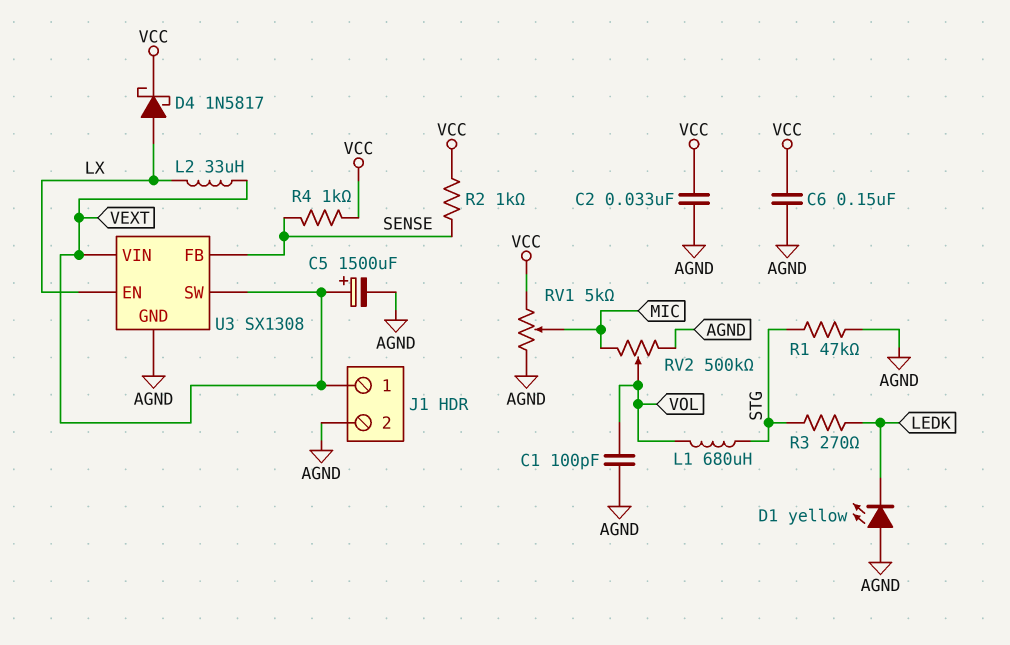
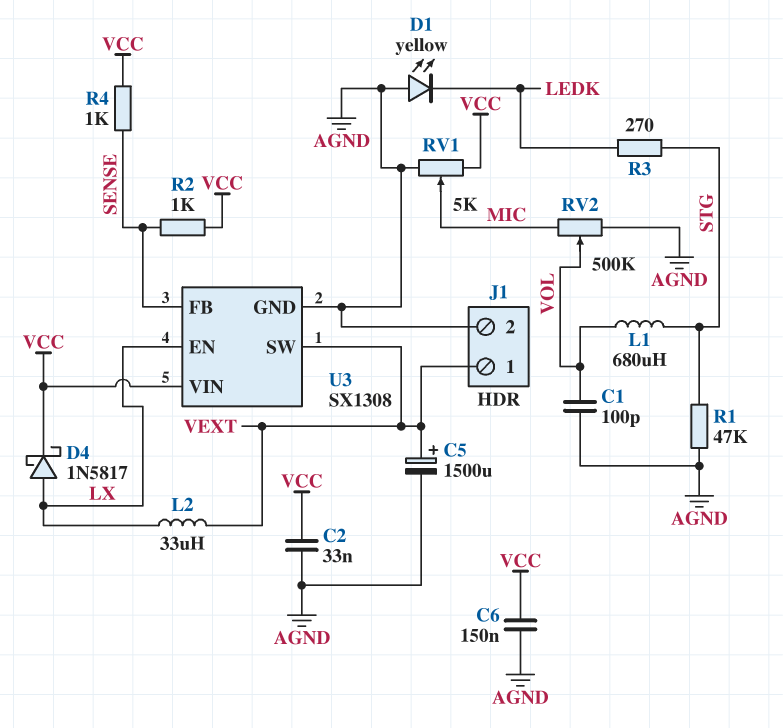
U3 pin VIN: VEXT -> VCC

